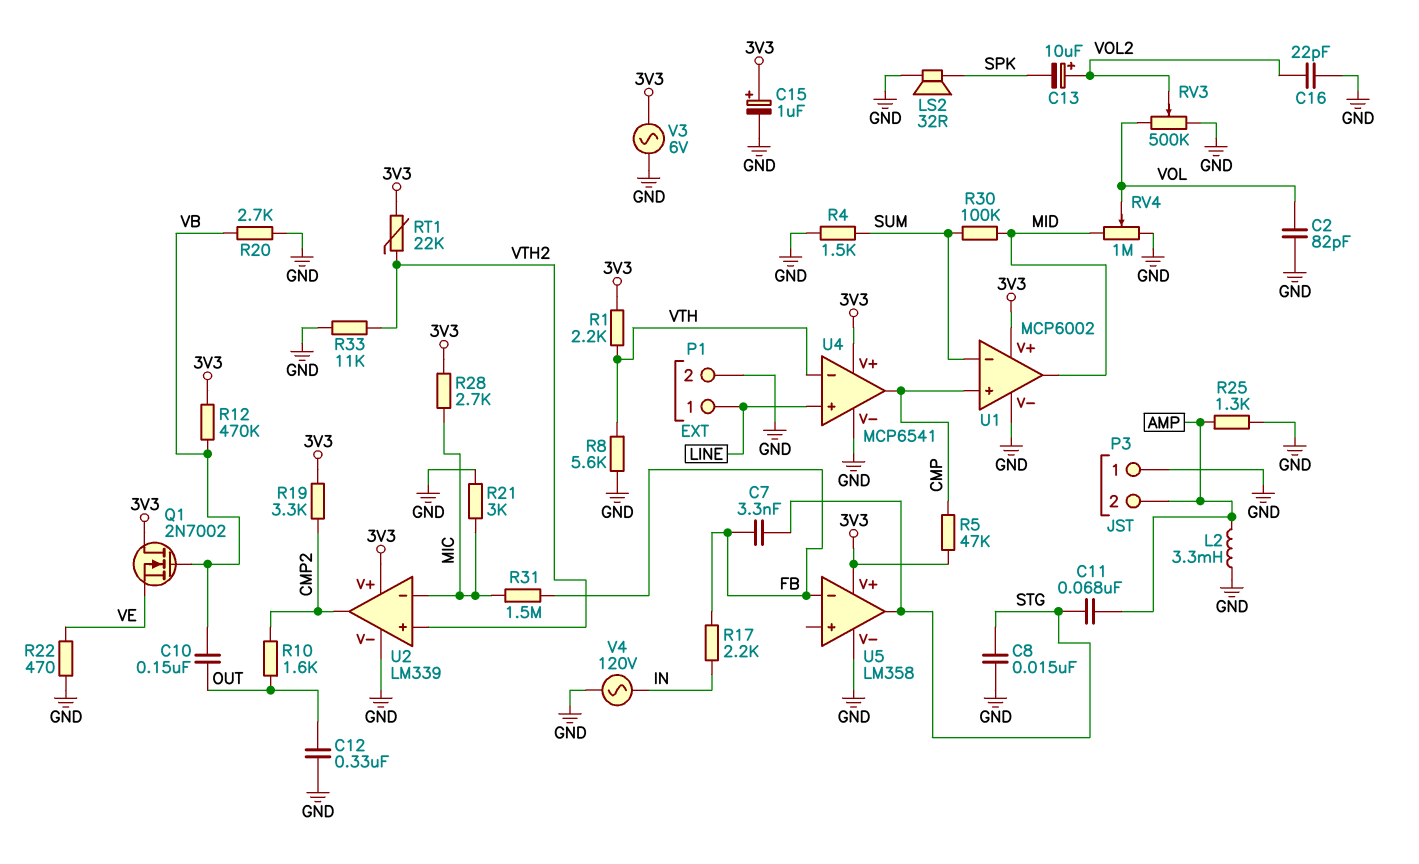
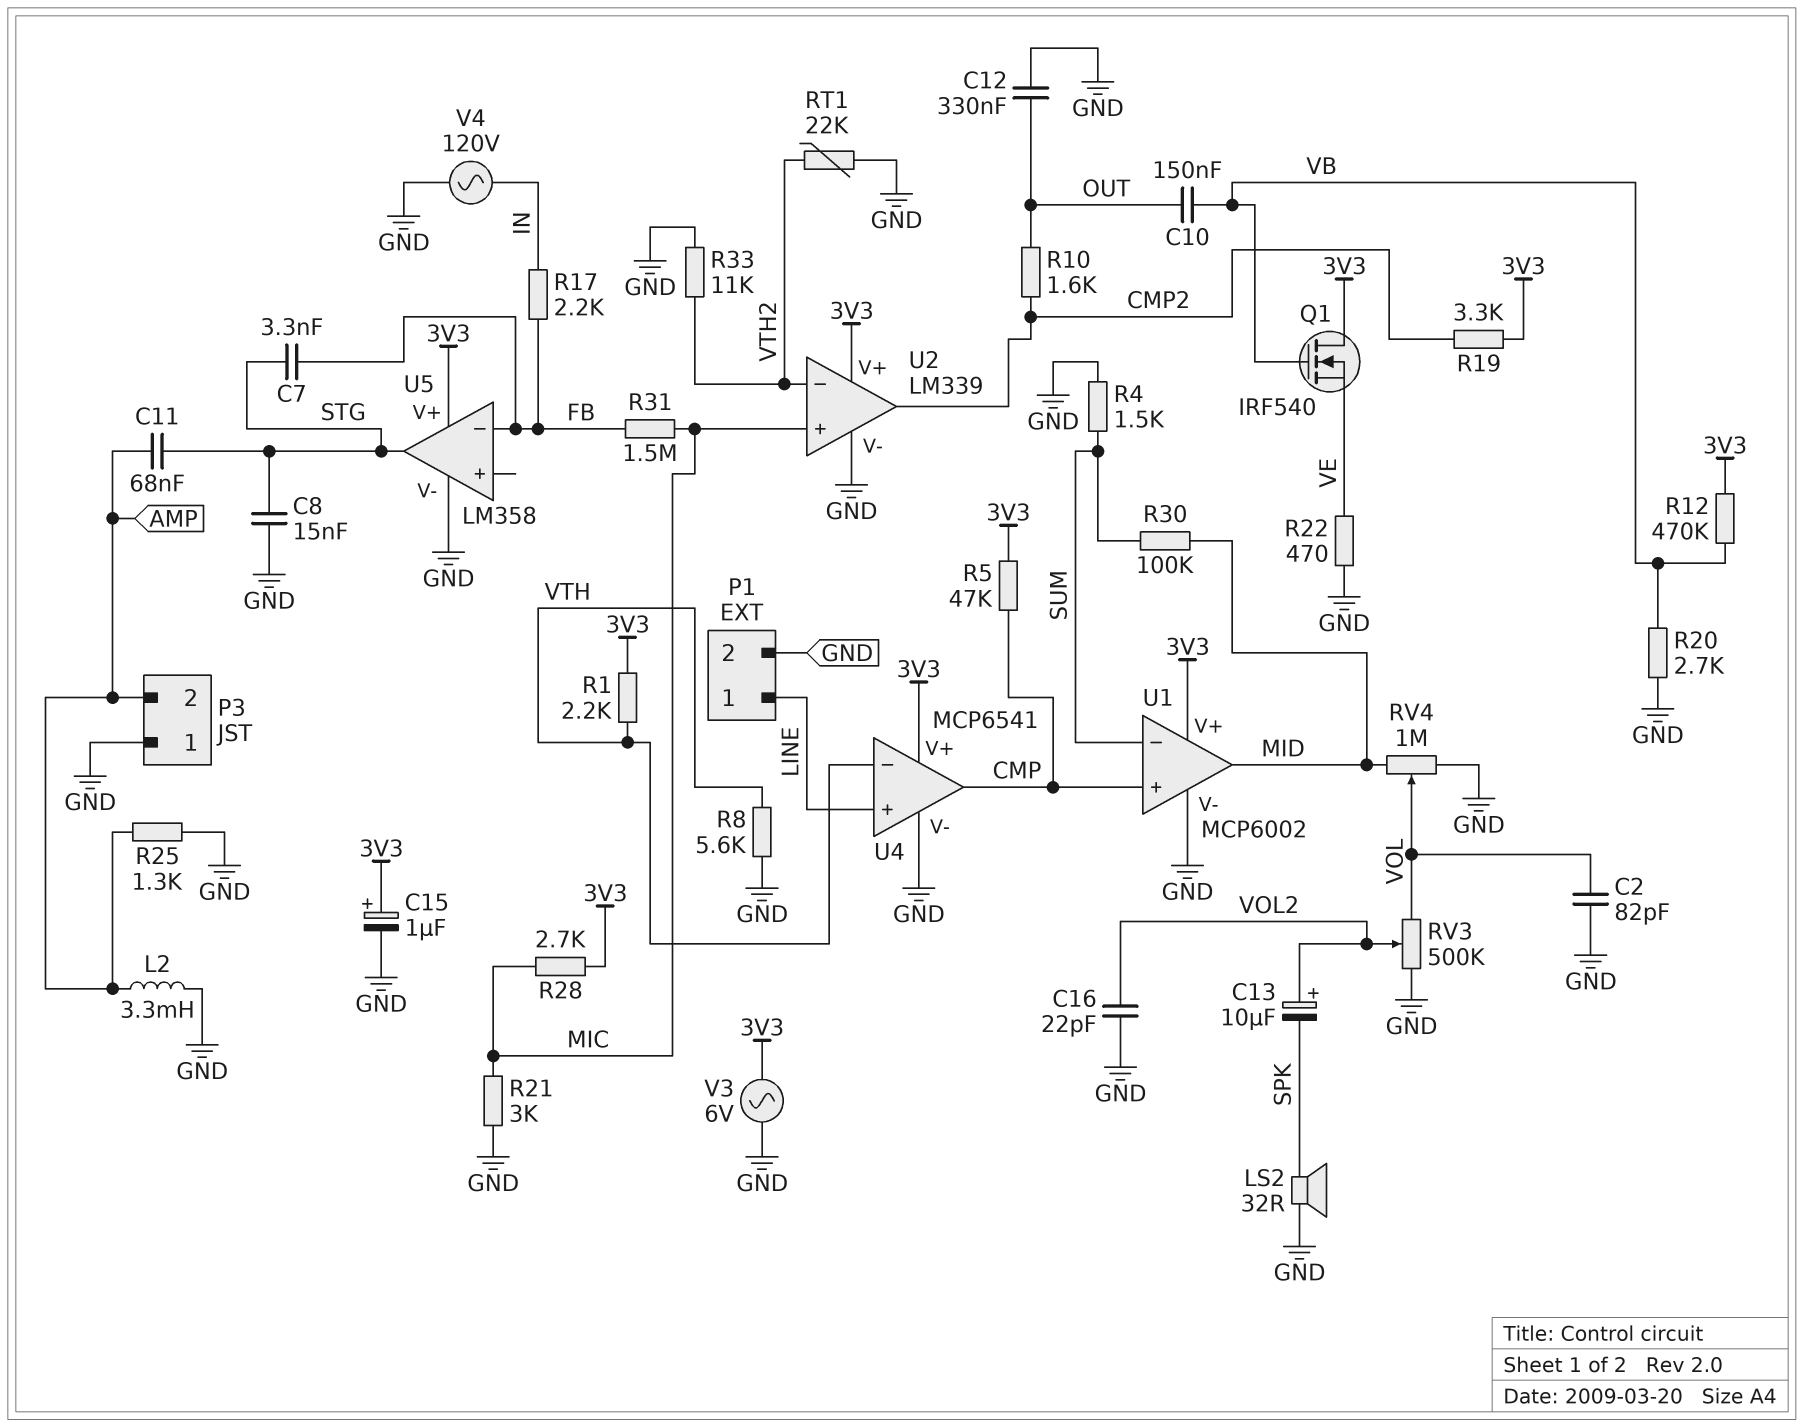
Q1: NMOS 2N7002 (G VB, D 3V3, S VE) -> NMOS IRF540 (G VB, D 3V3, S VE)
RT1: 22k (3V3, VTH2) -> 22k (GND, VTH2)
U2 pin in+: VTH2 -> MIC
U2 pin in-: MIC -> VTH2

